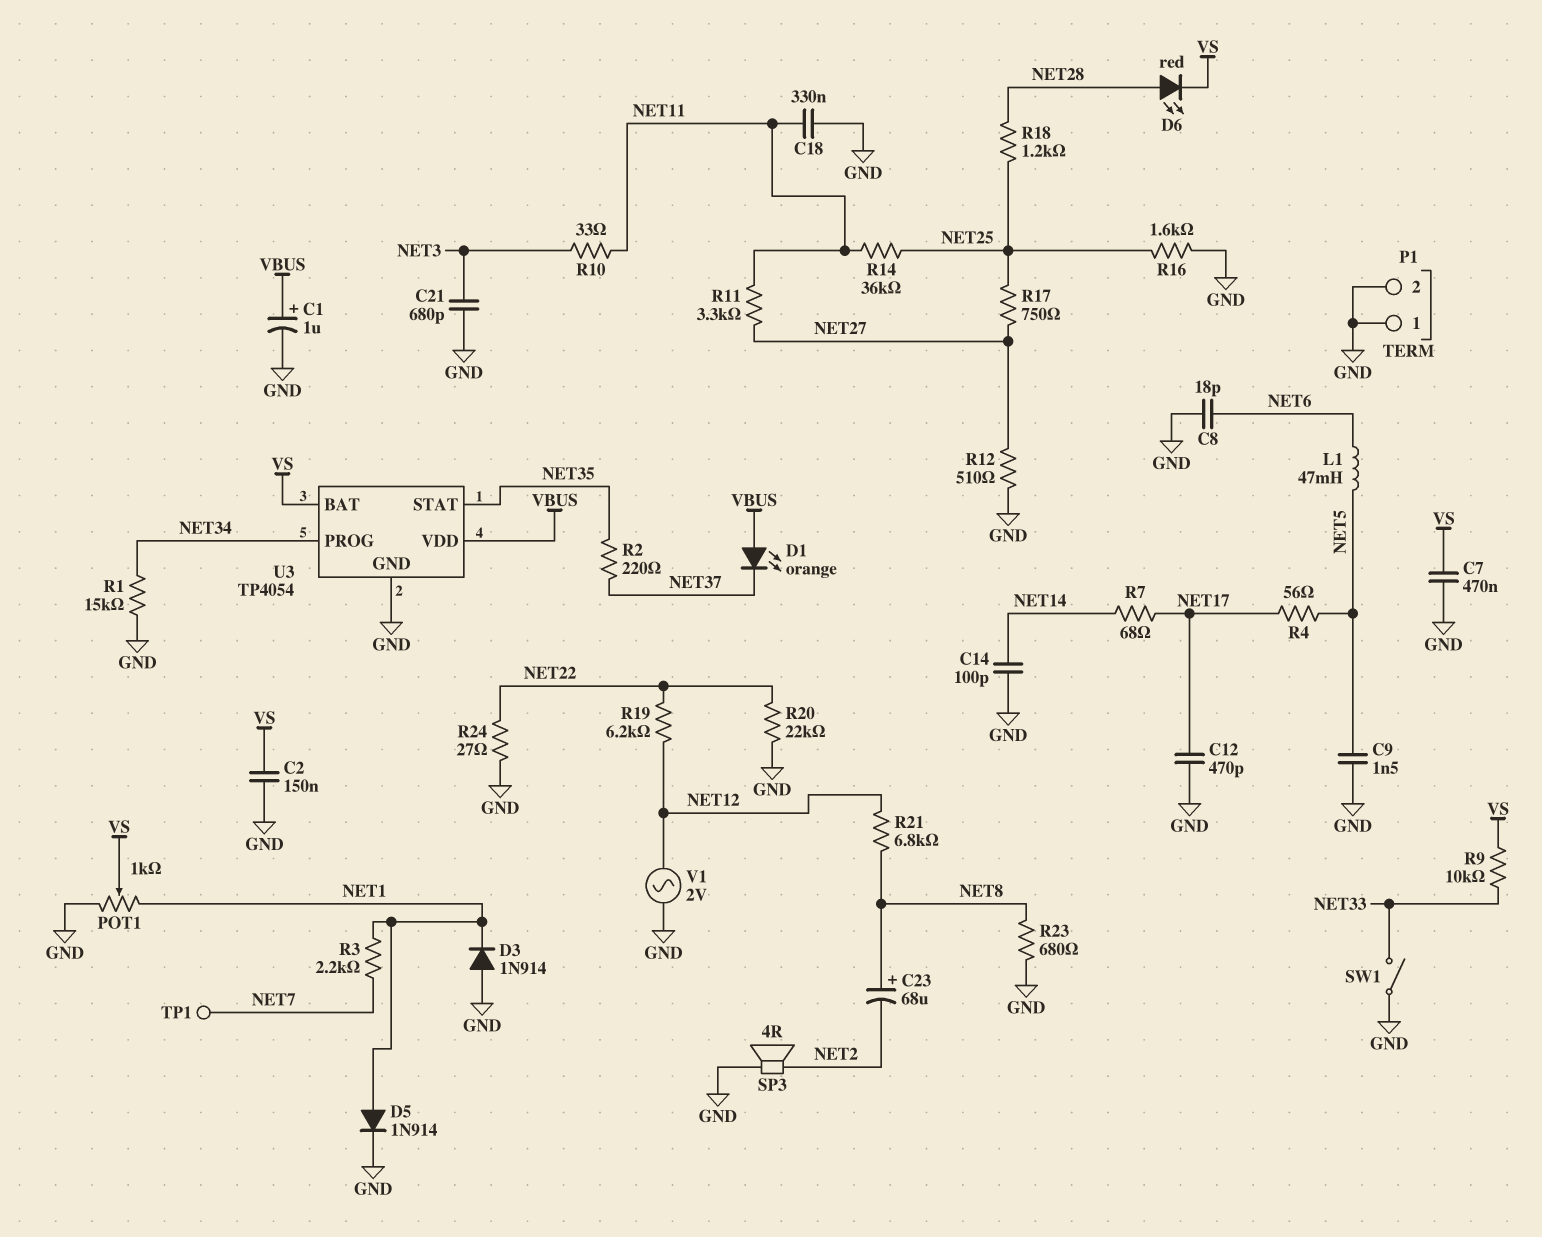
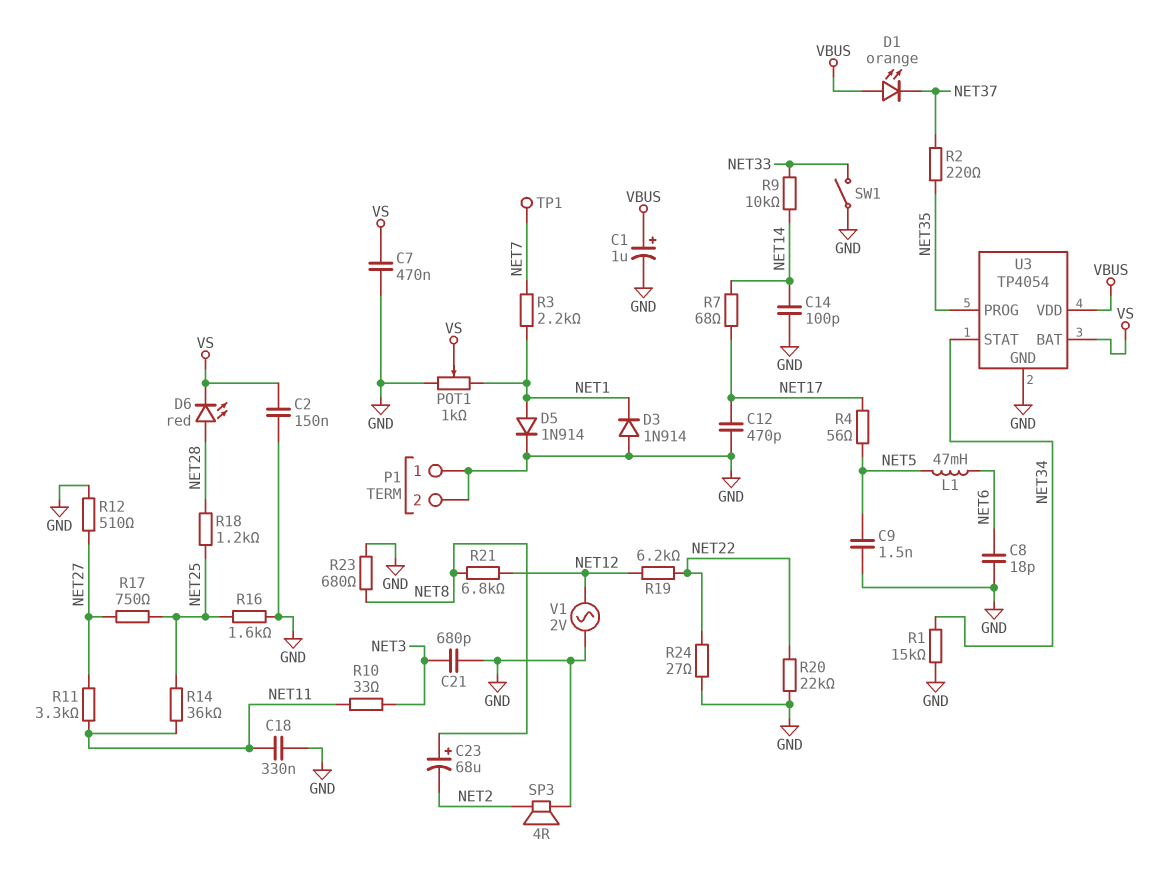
R9: 10k (NET33, VS) -> 10k (NET14, NET33)
U3 pin PROG: NET34 -> NET35
U3 pin STAT: NET35 -> NET34

